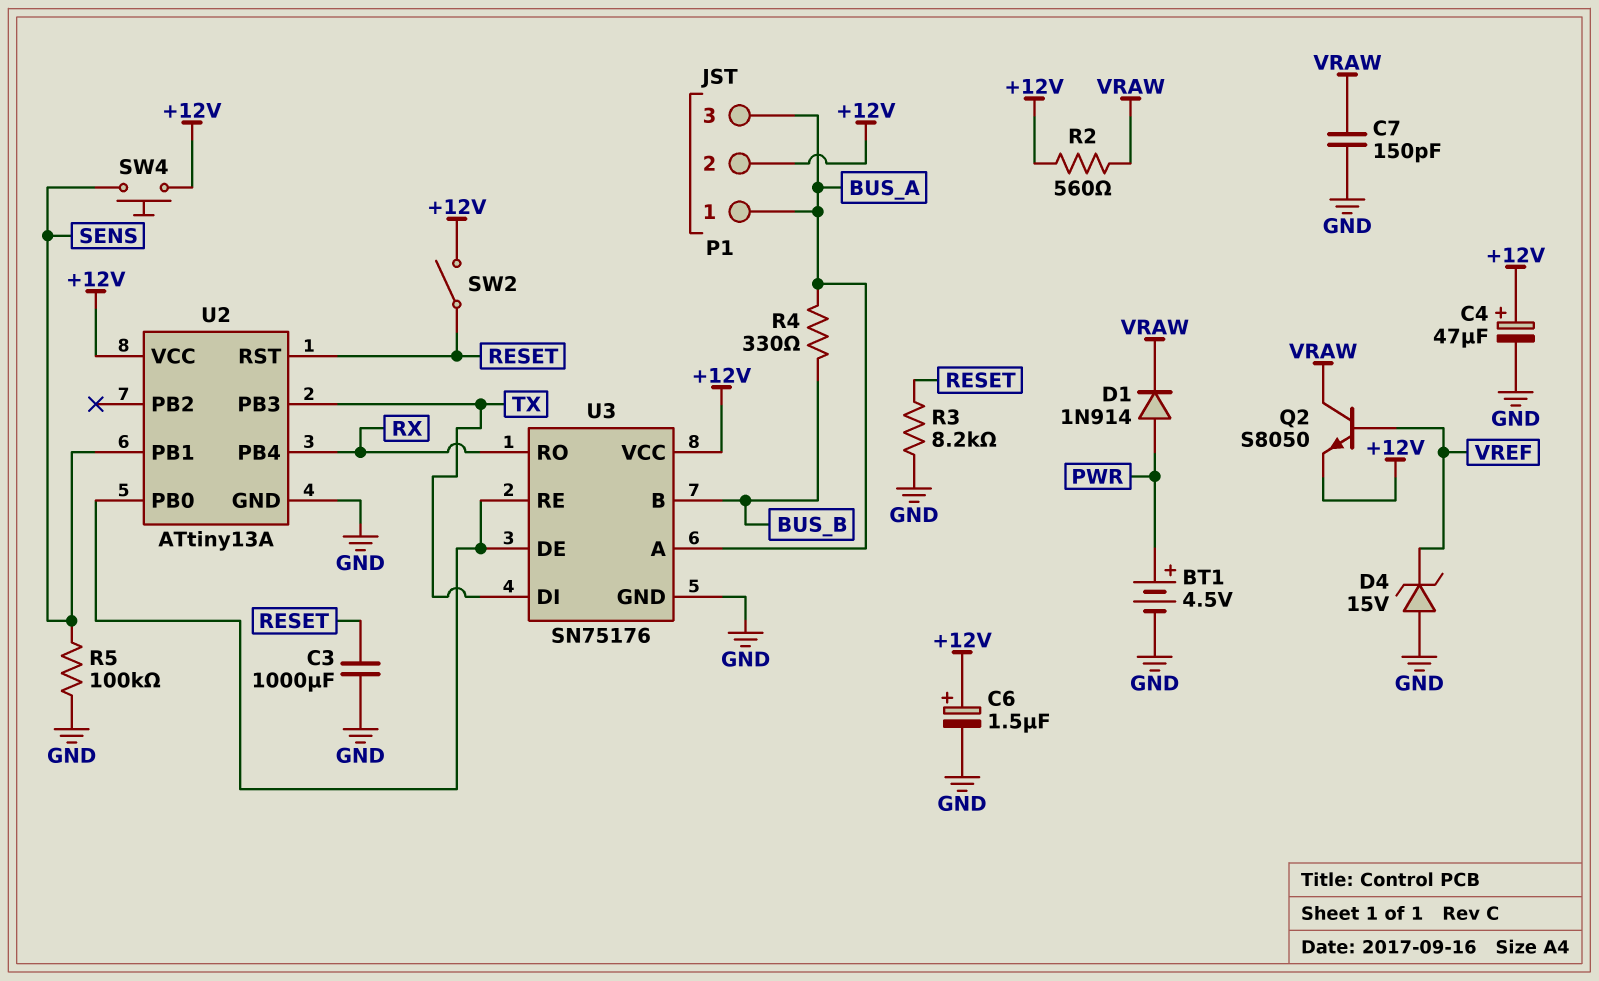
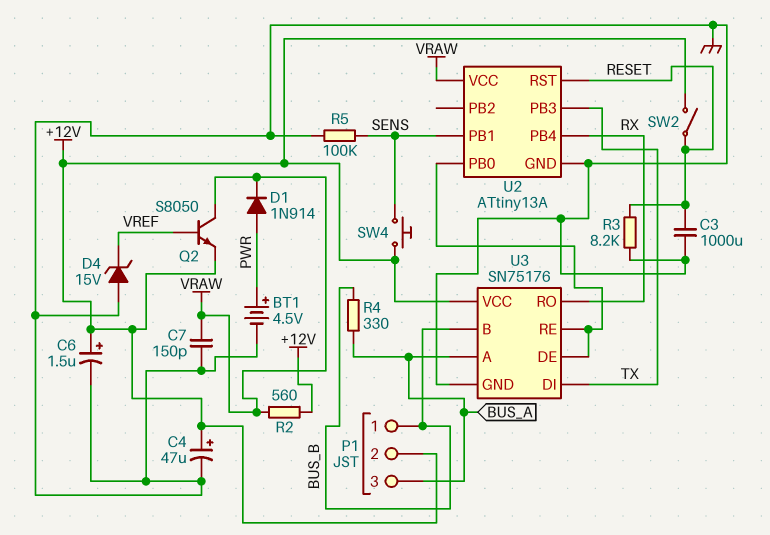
P1 pin 1: BUS_A -> BUS_B
U2 pin VCC: +12V -> VRAW

